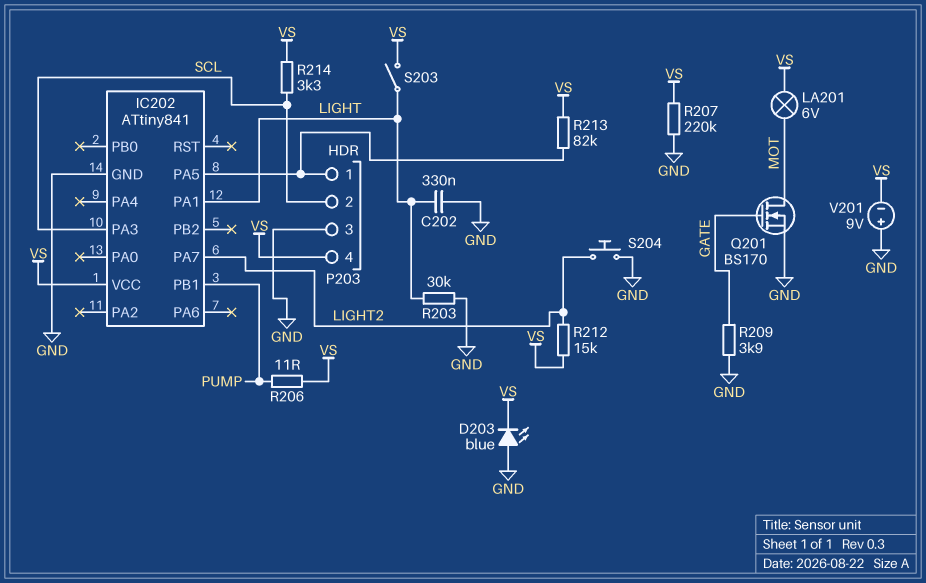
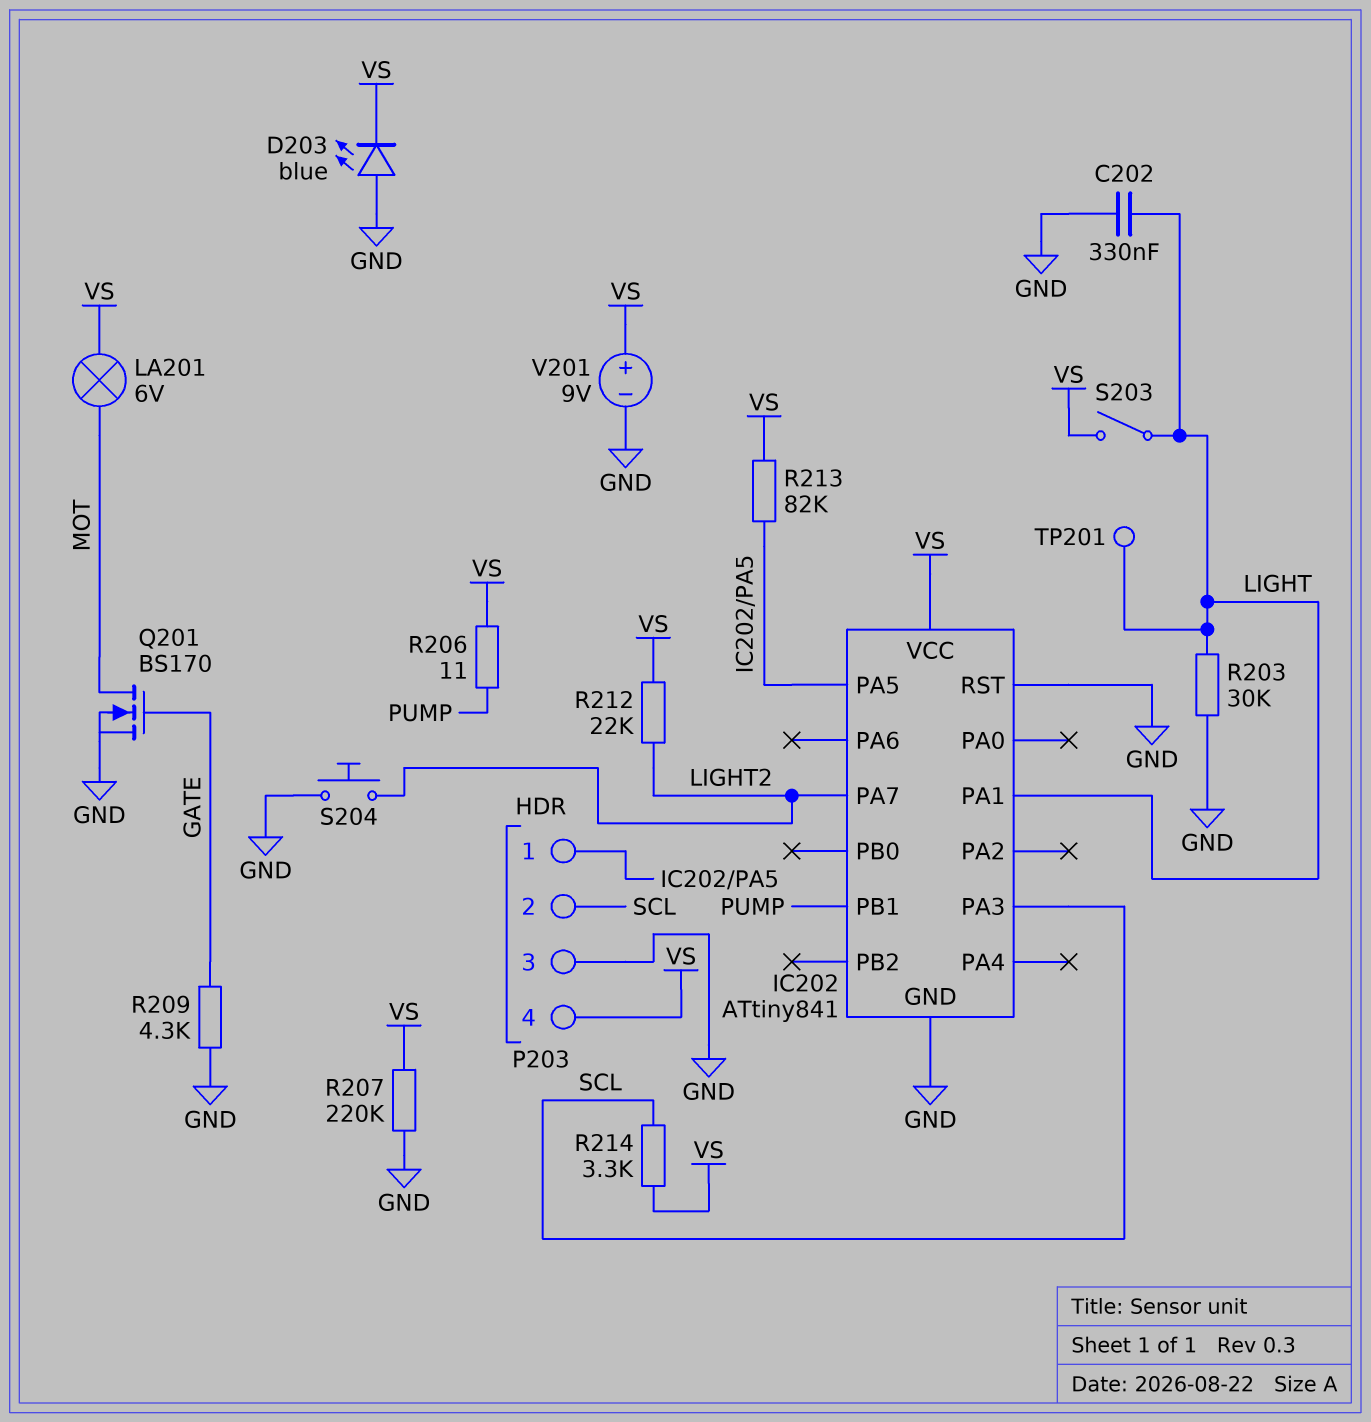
IC202 pin RST: none -> GND
R209: 3.9k (GATE, GND) -> 4.3k (GATE, GND)
R212: 15k (LIGHT2, VS) -> 22k (LIGHT2, VS)
TP201: none -> test point (LIGHT)
V201: 9V (plus GND, minus VS) -> 9V (plus VS, minus GND)

